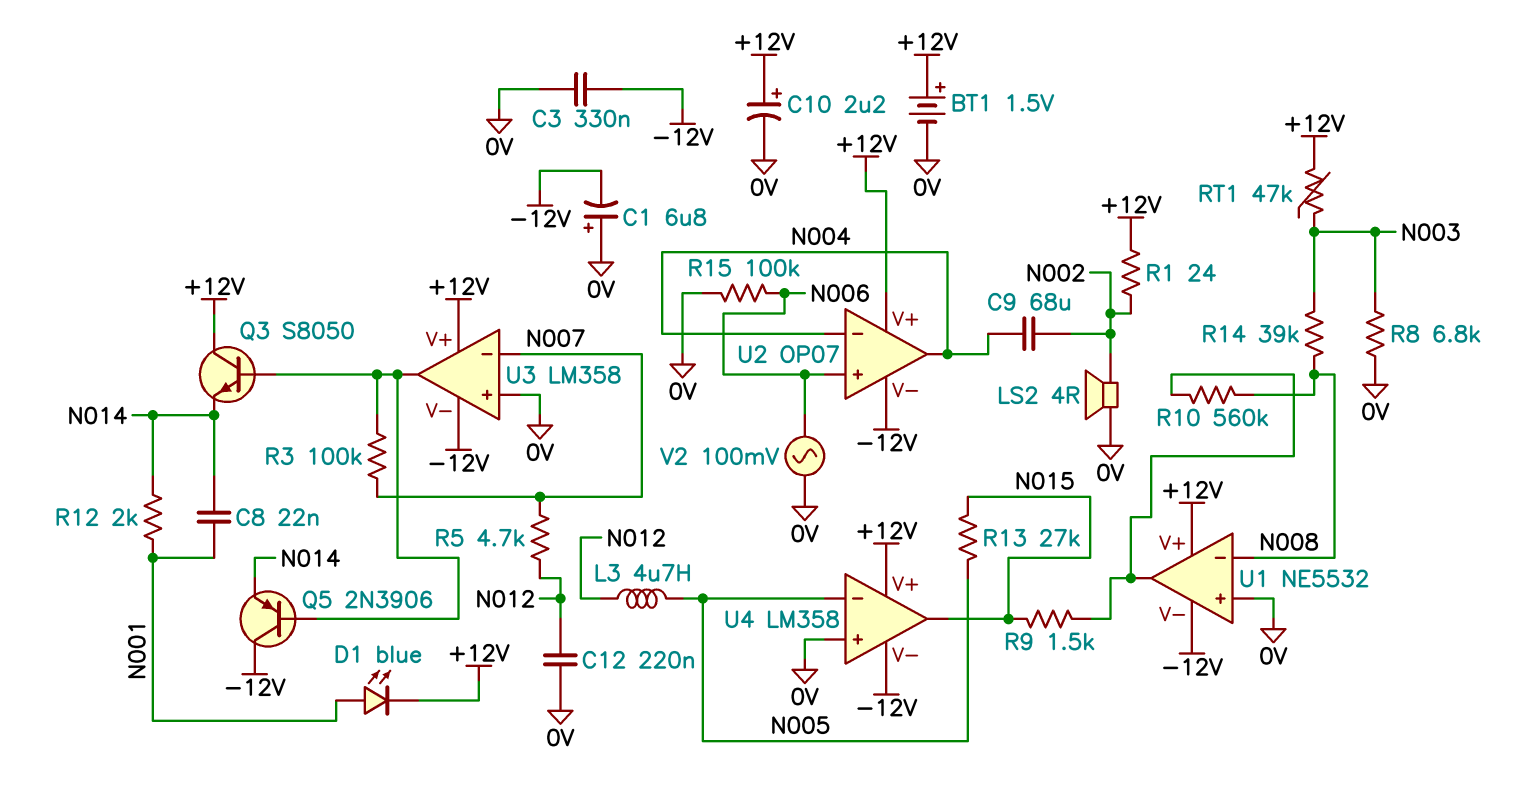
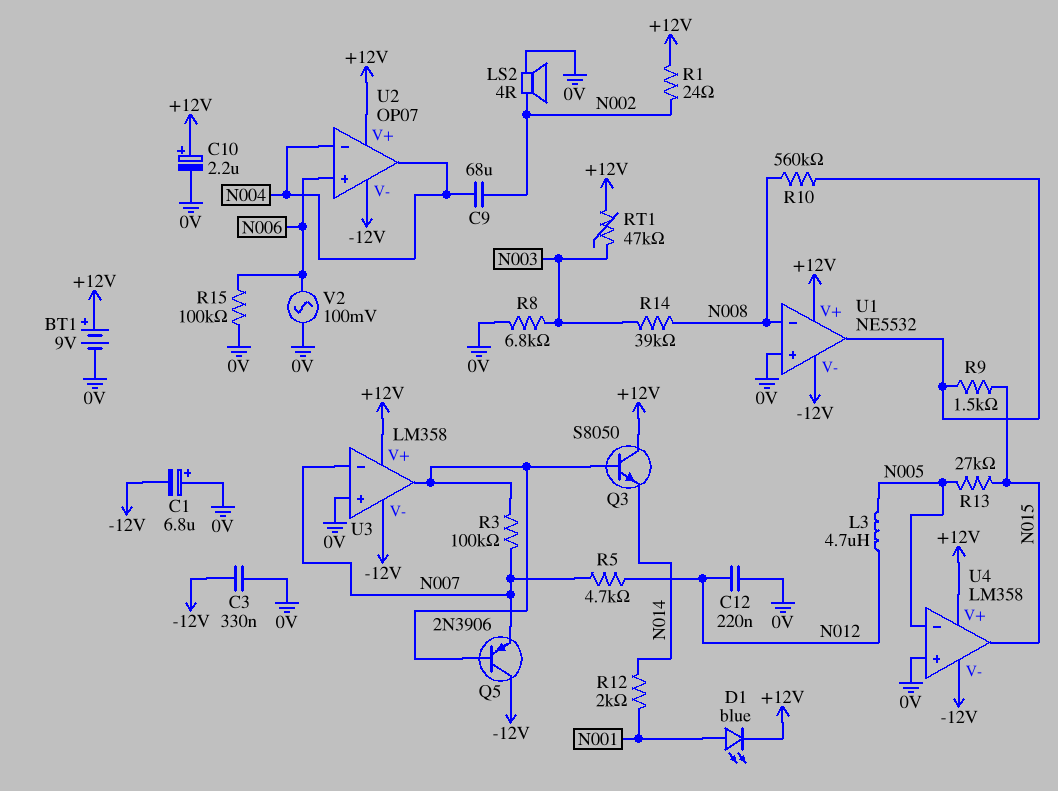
BT1: 1.5V (plus +12V, minus 0V) -> 9V (plus +12V, minus 0V)
C8: 22nF (N001, N014) -> none
Q5: PNP 2N3906 (B U3/out, C -12V, E N014) -> PNP 2N3906 (B U3/out, C -12V, E N007)

